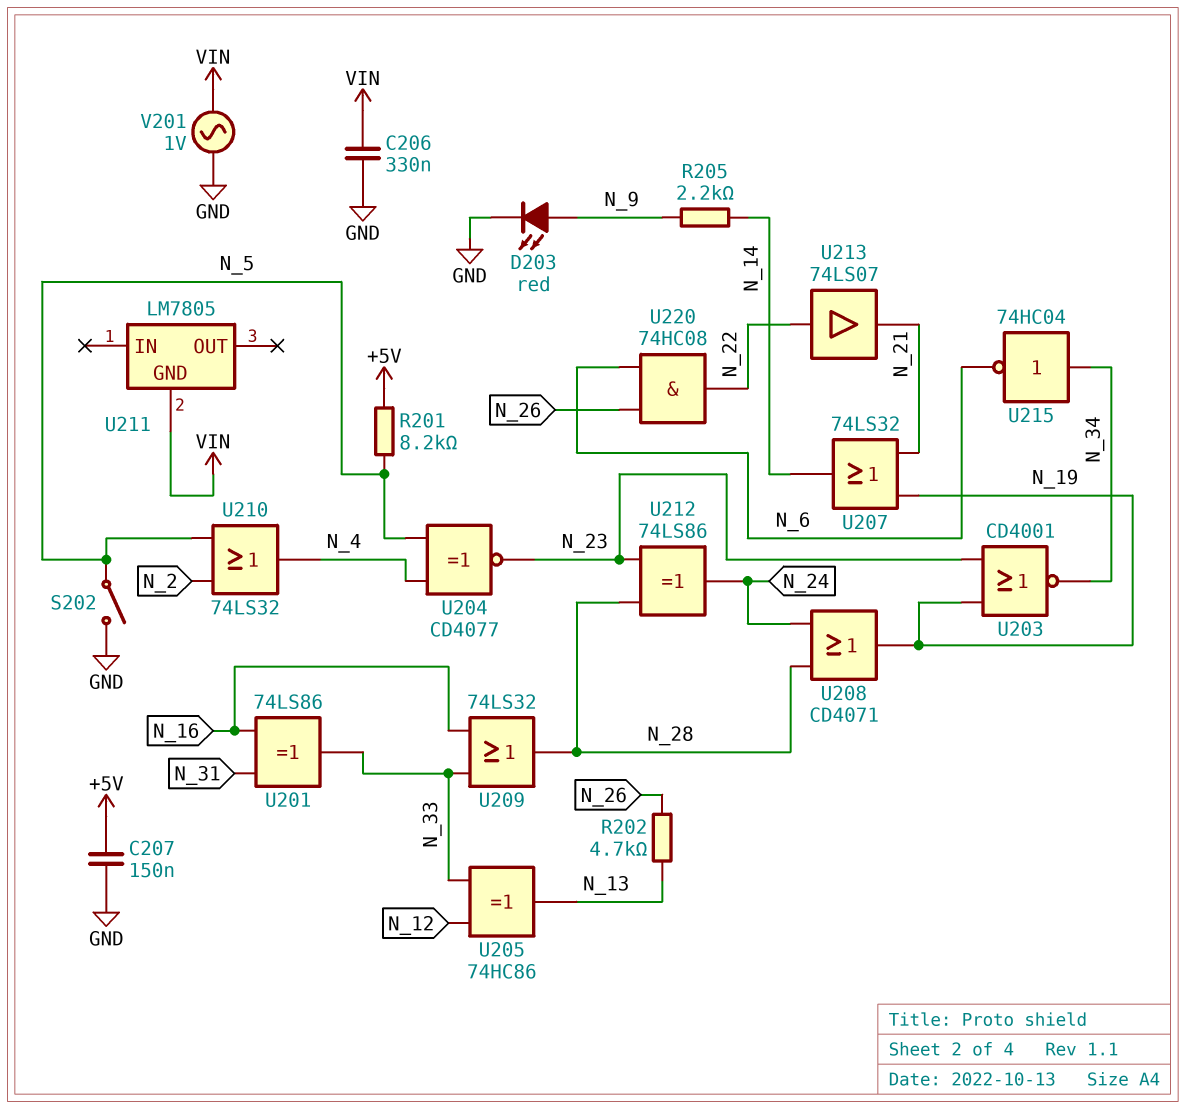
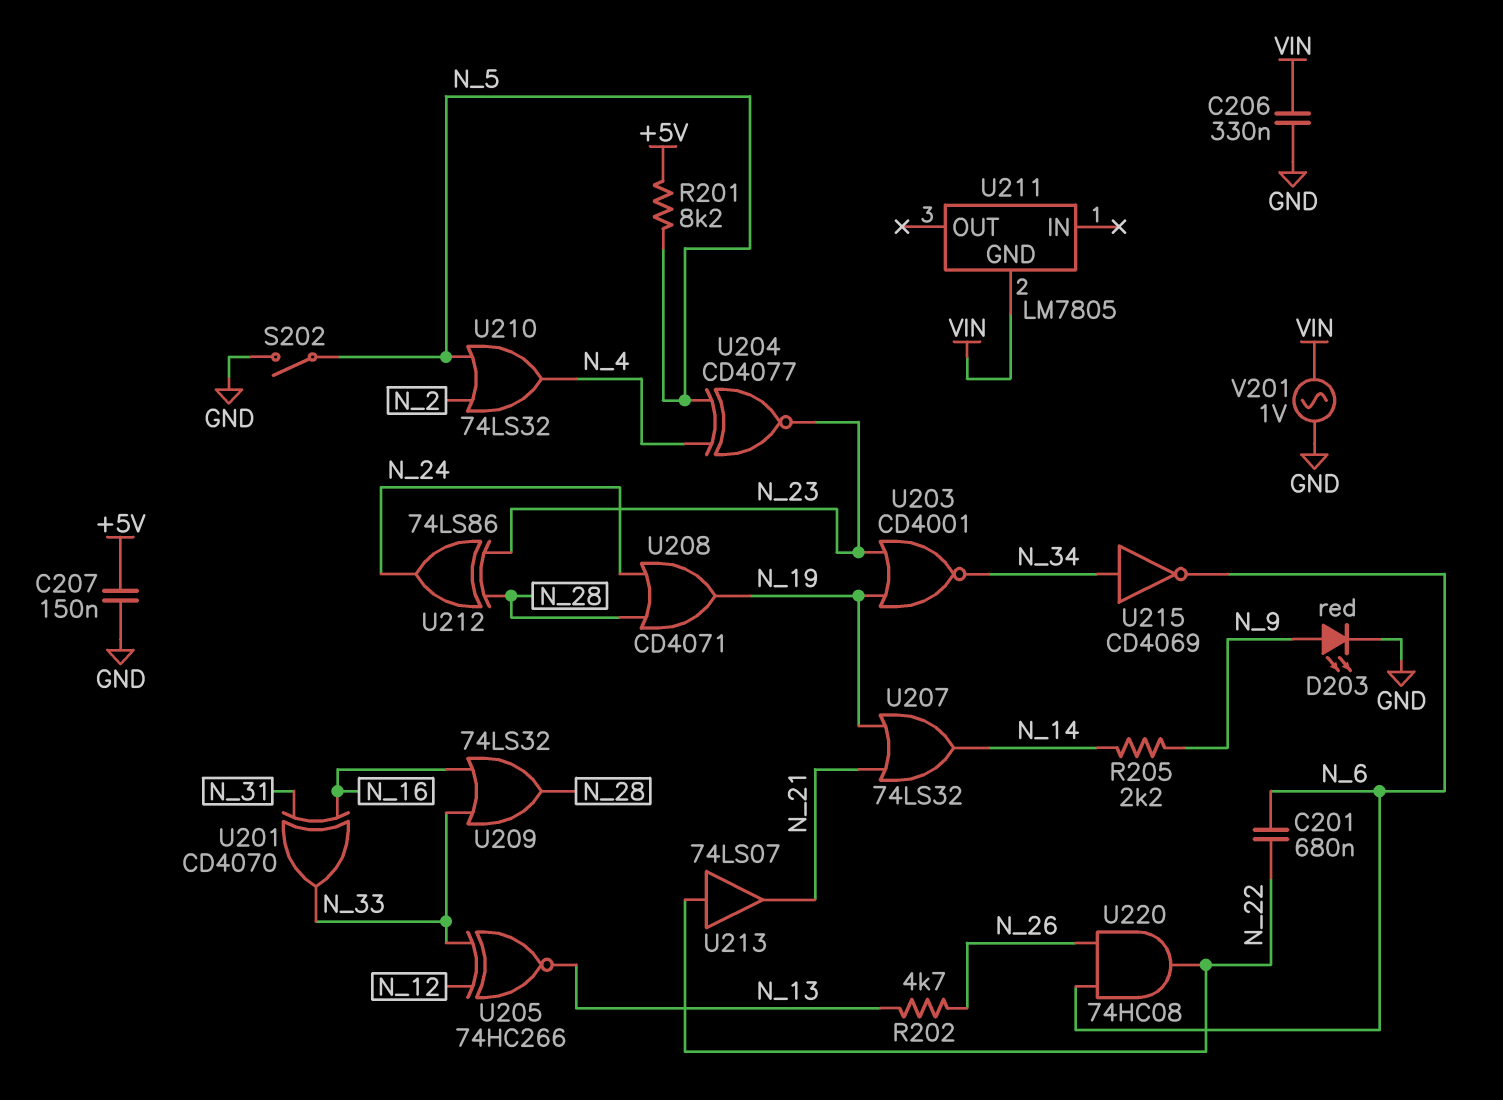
C201: none -> 680nF (N_6, N_22)
U201: XOR 74LS86 (in N_16, in N_31, out N_33) -> XOR CD4070 (in N_16, in N_31, out N_33)
U205: XOR 74HC86 (in N_12, in N_33, out N_13) -> XNOR 74HC266 (in N_12, in N_33, out N_13)
U215: NOT 74HC04 (in N_34, out N_6) -> NOT CD4069 (in N_34, out N_6)

